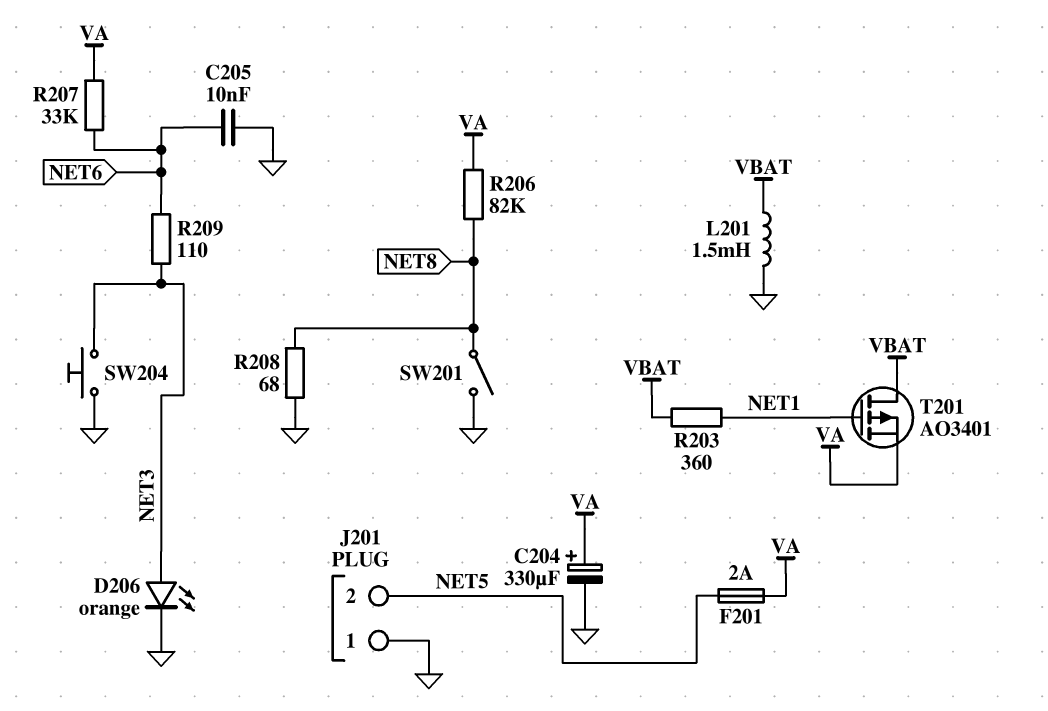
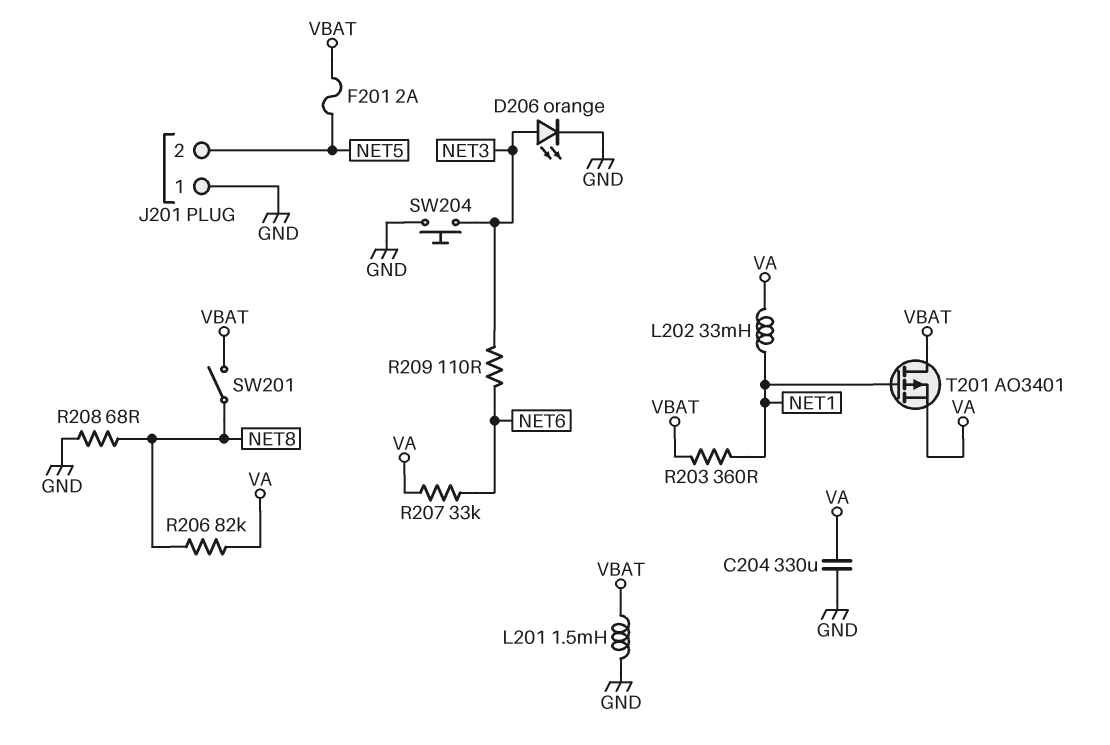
C204: 330uF (plus VA, minus GND) -> 330uF (GND, VA)
C205: 10nF (GND, NET6) -> none
F201: 2A (NET5, VA) -> 2A (NET5, VBAT)
L202: none -> 33mH (NET1, VA)
SW201: switch (GND, NET8) -> switch (NET8, VBAT)

